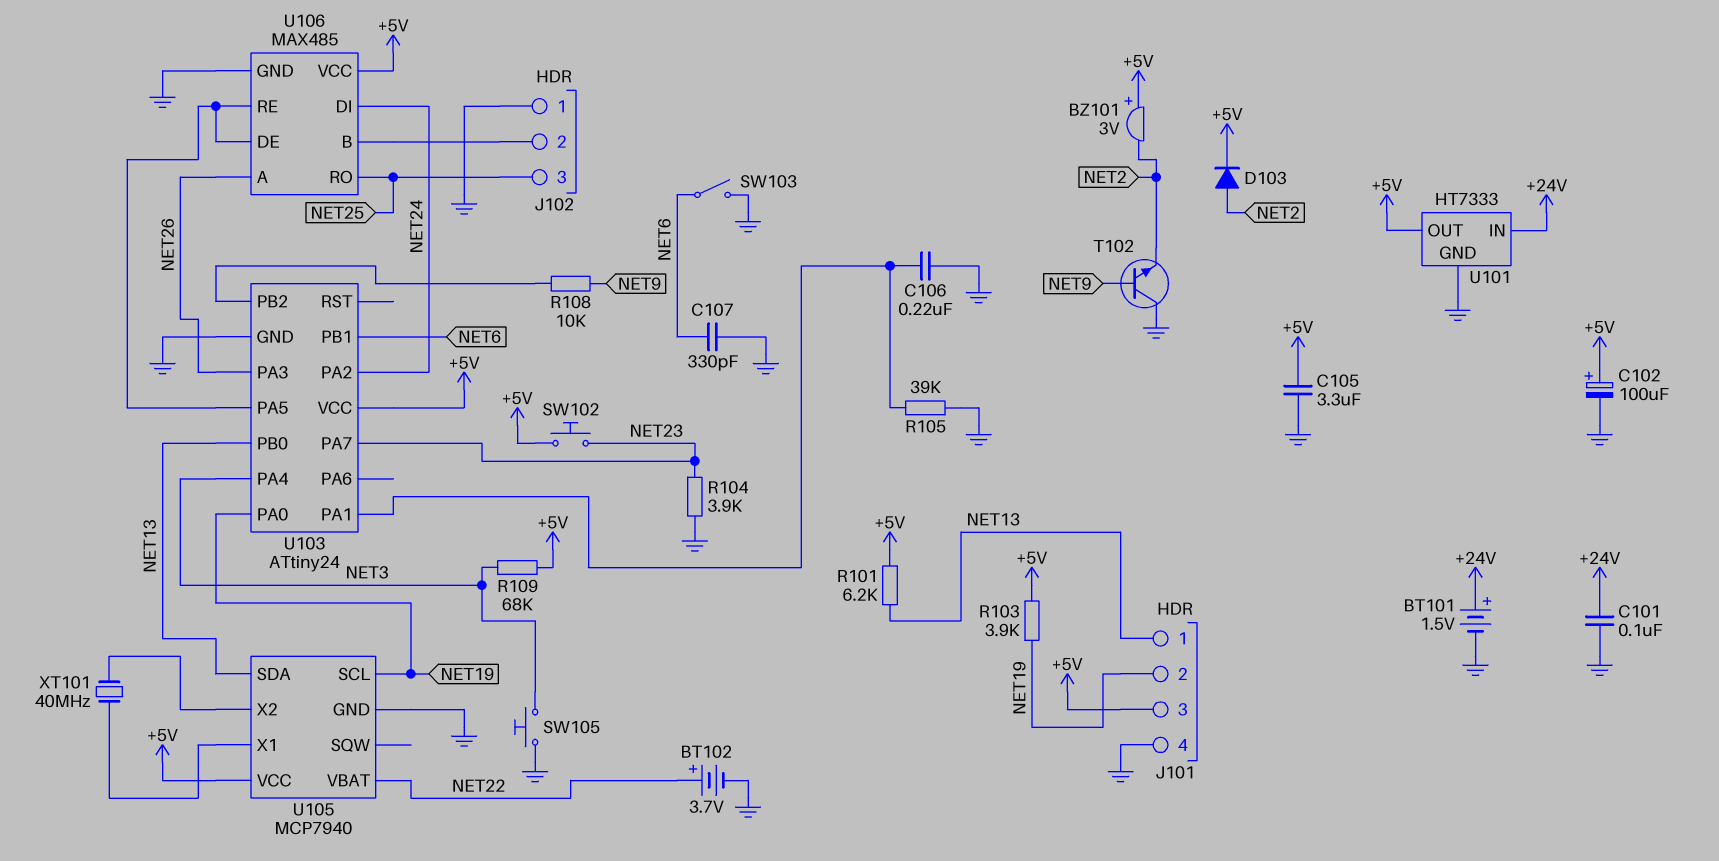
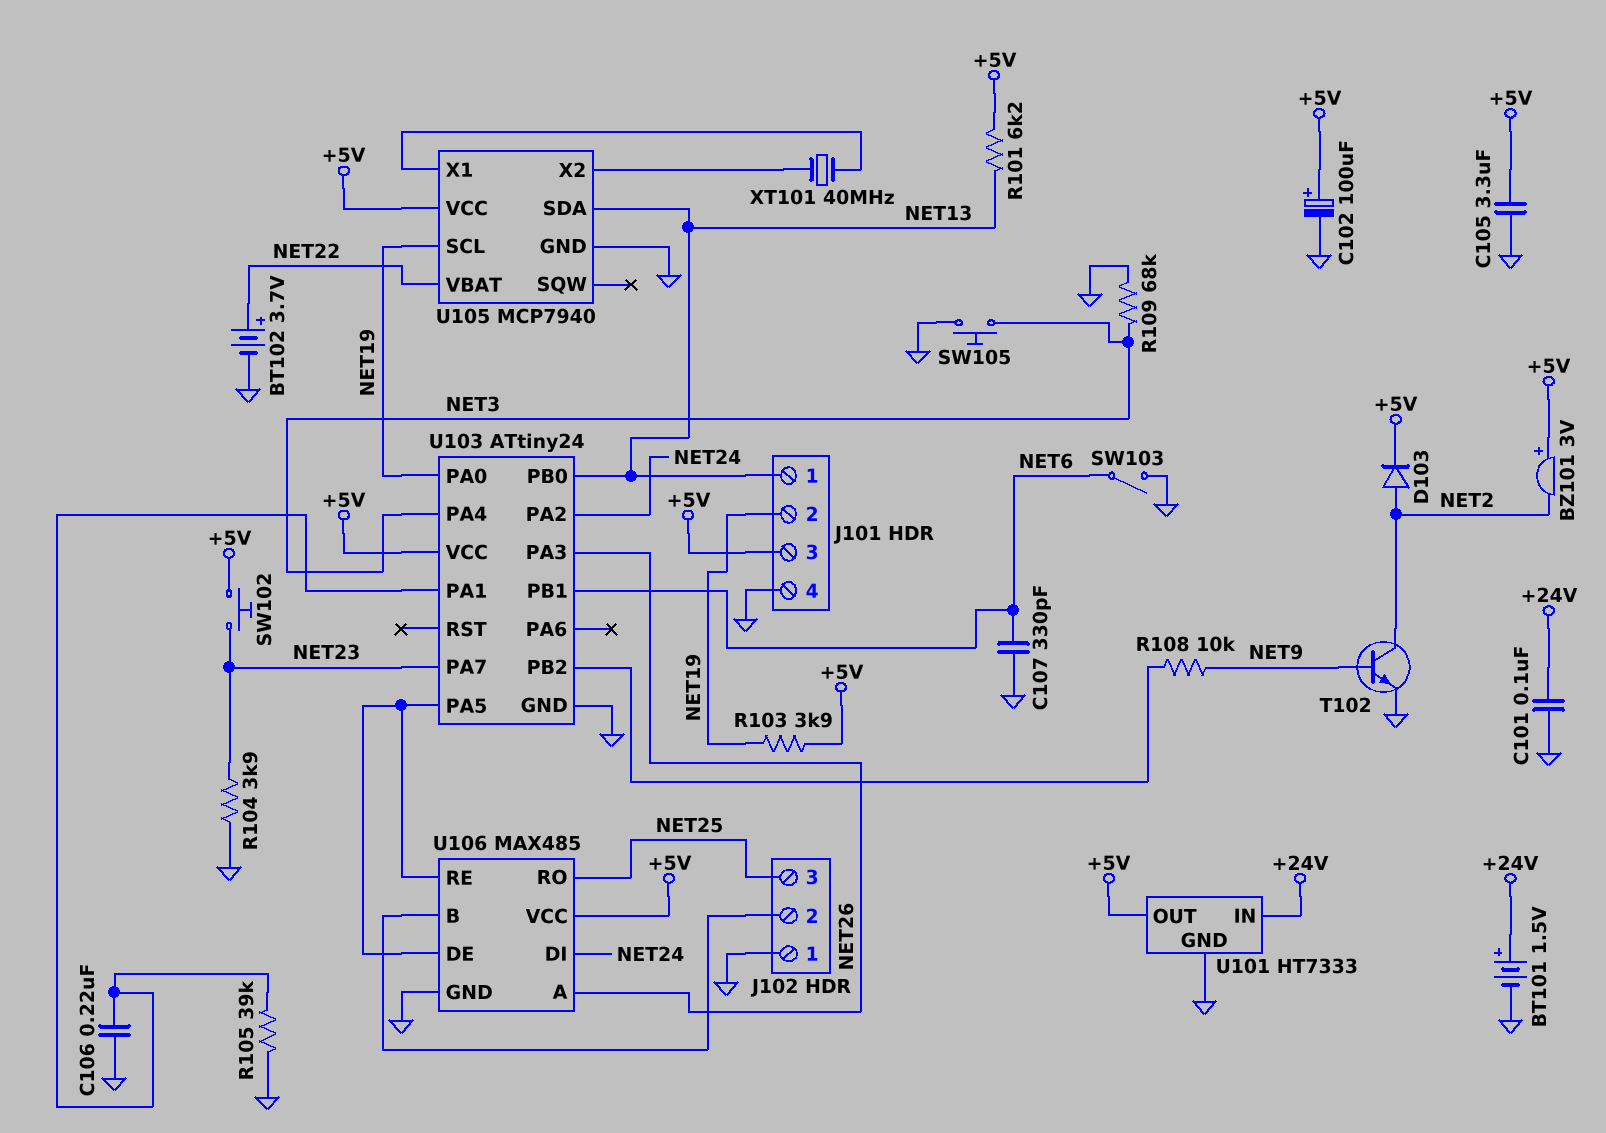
R109: 68k (+5V, NET3) -> 68k (GND, NET3)
T102: NPN (B NET9, C GND, E NET2) -> NPN (B NET9, C NET2, E GND)

